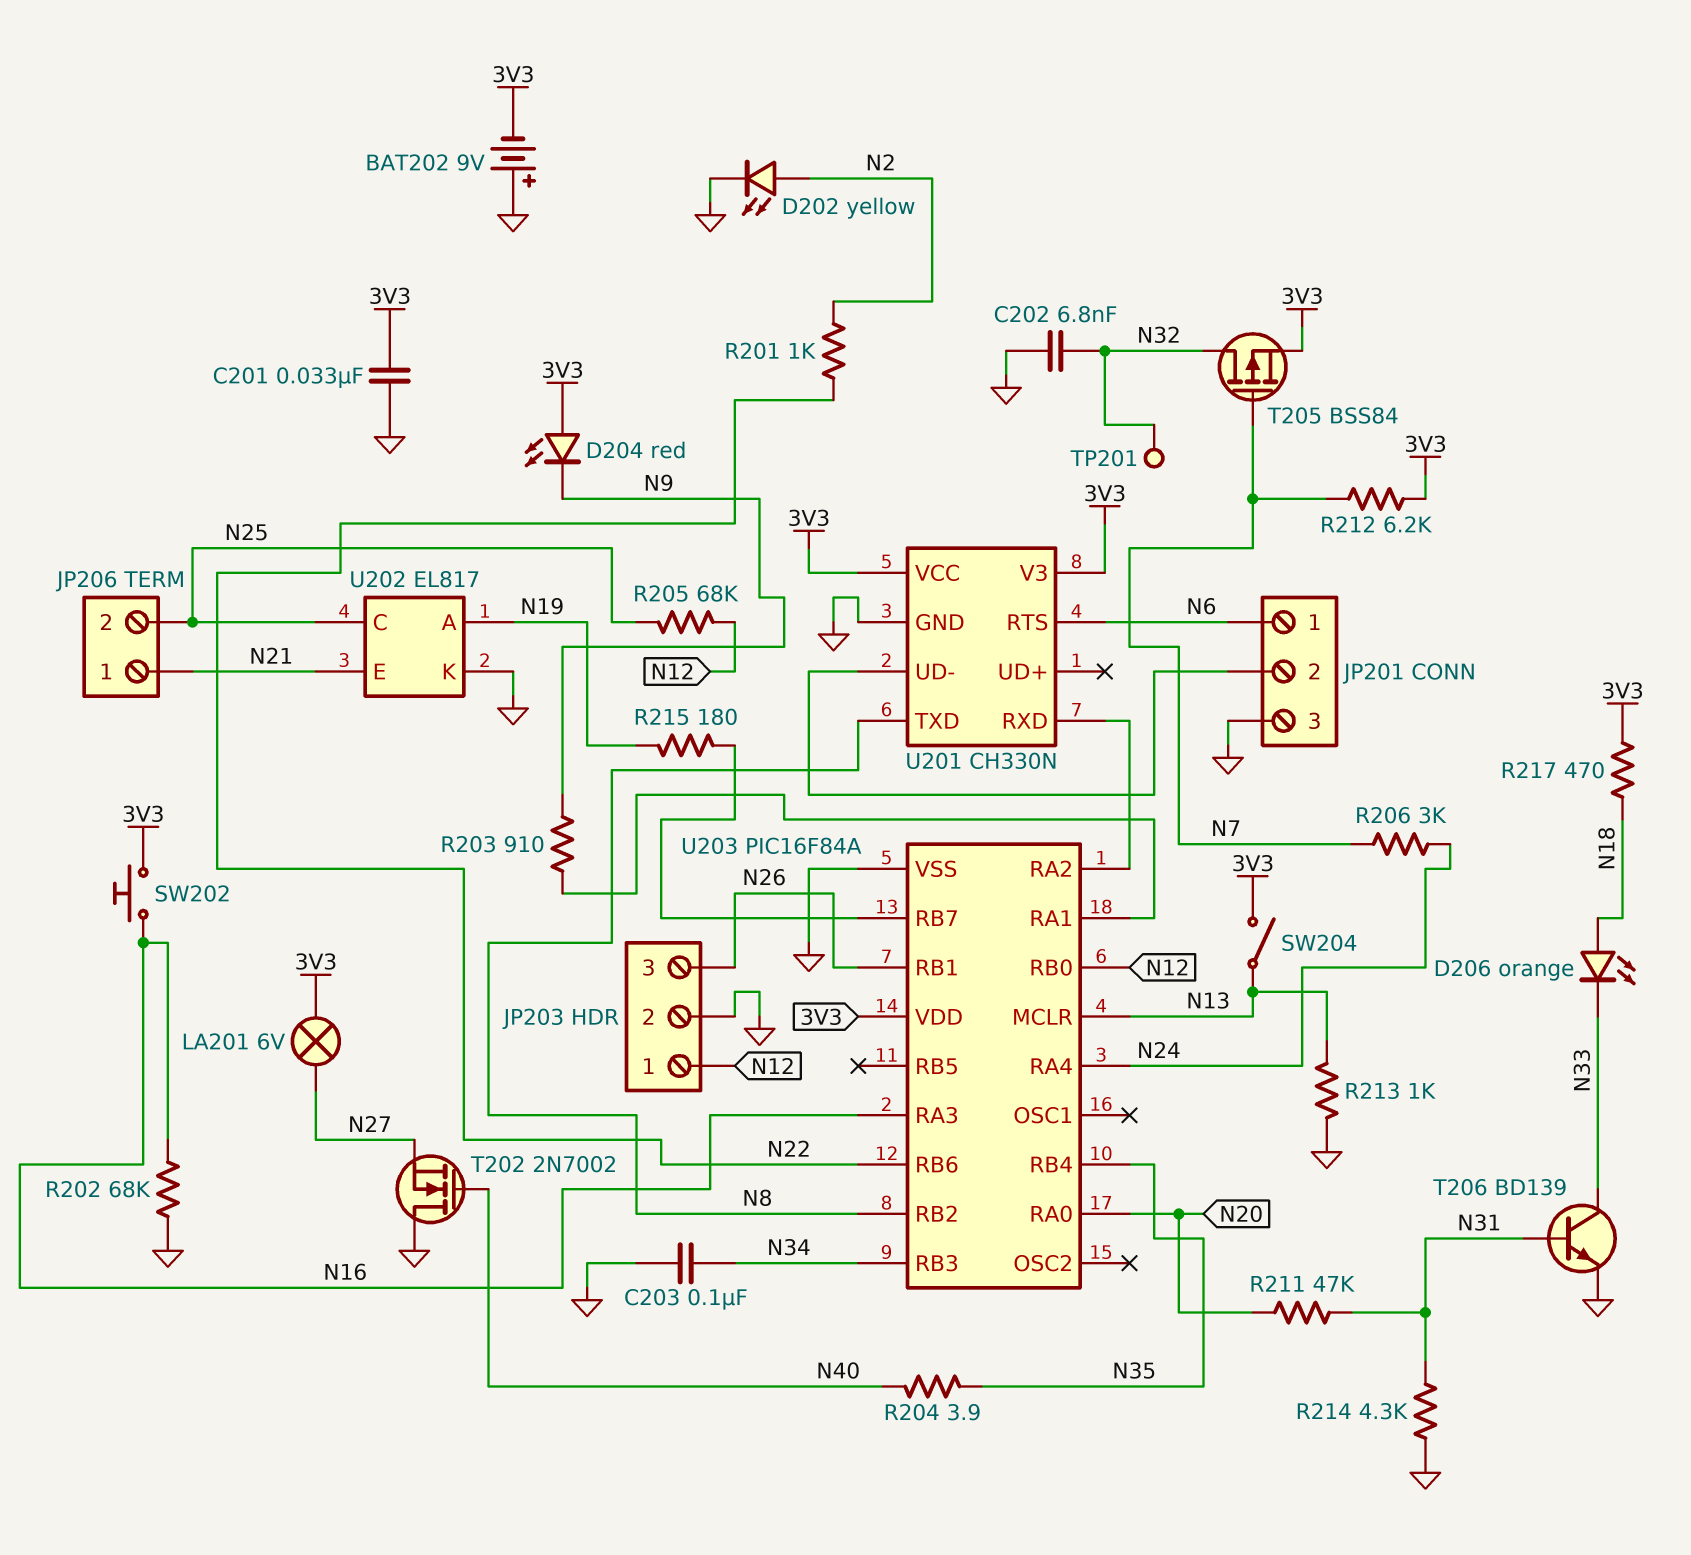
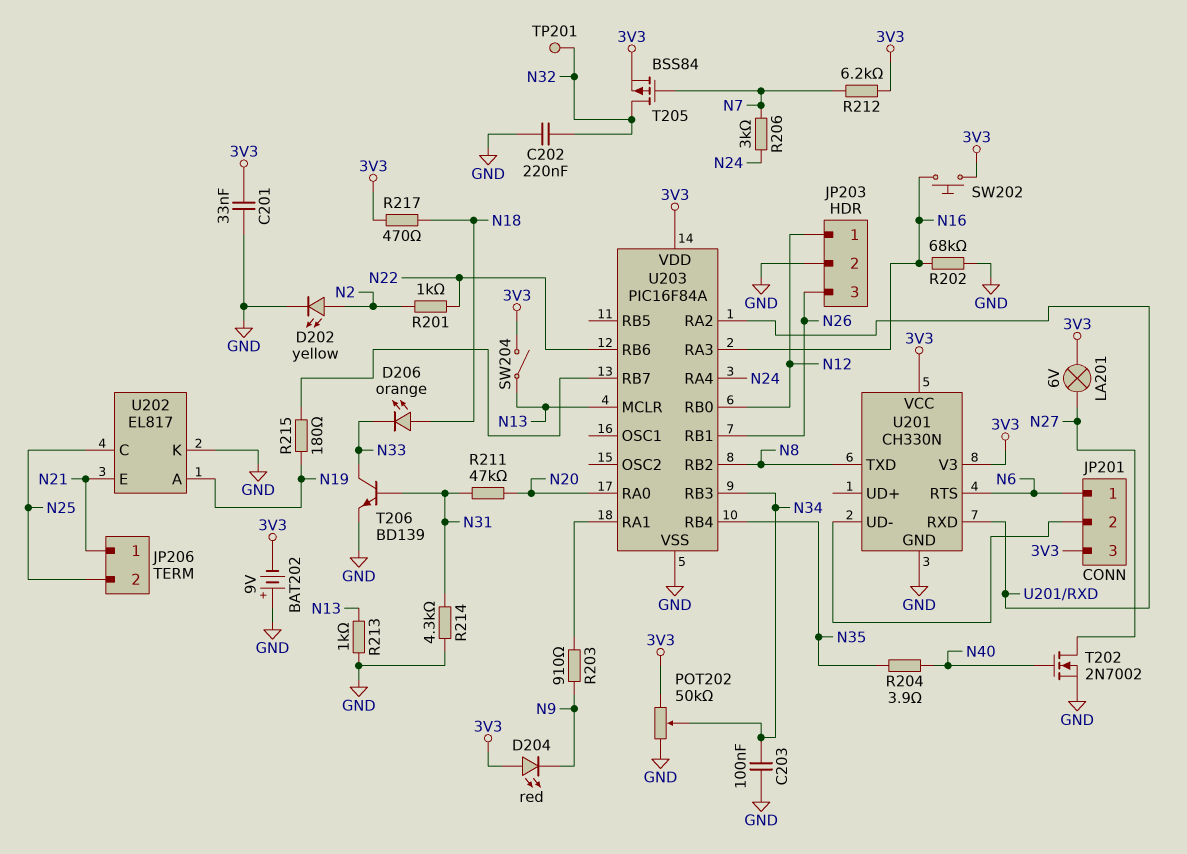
C202: 6.8nF (GND, N32) -> 220nF (GND, N32)
JP201 pin 3: GND -> 3V3
POT202: none -> 50k (3V3, GND, wiper N34)
R205: 68k (N12, N25) -> none
T202: NMOS 2N7002 (G N40, D GND, S N27) -> NMOS 2N7002 (G N40, D N27, S GND)

